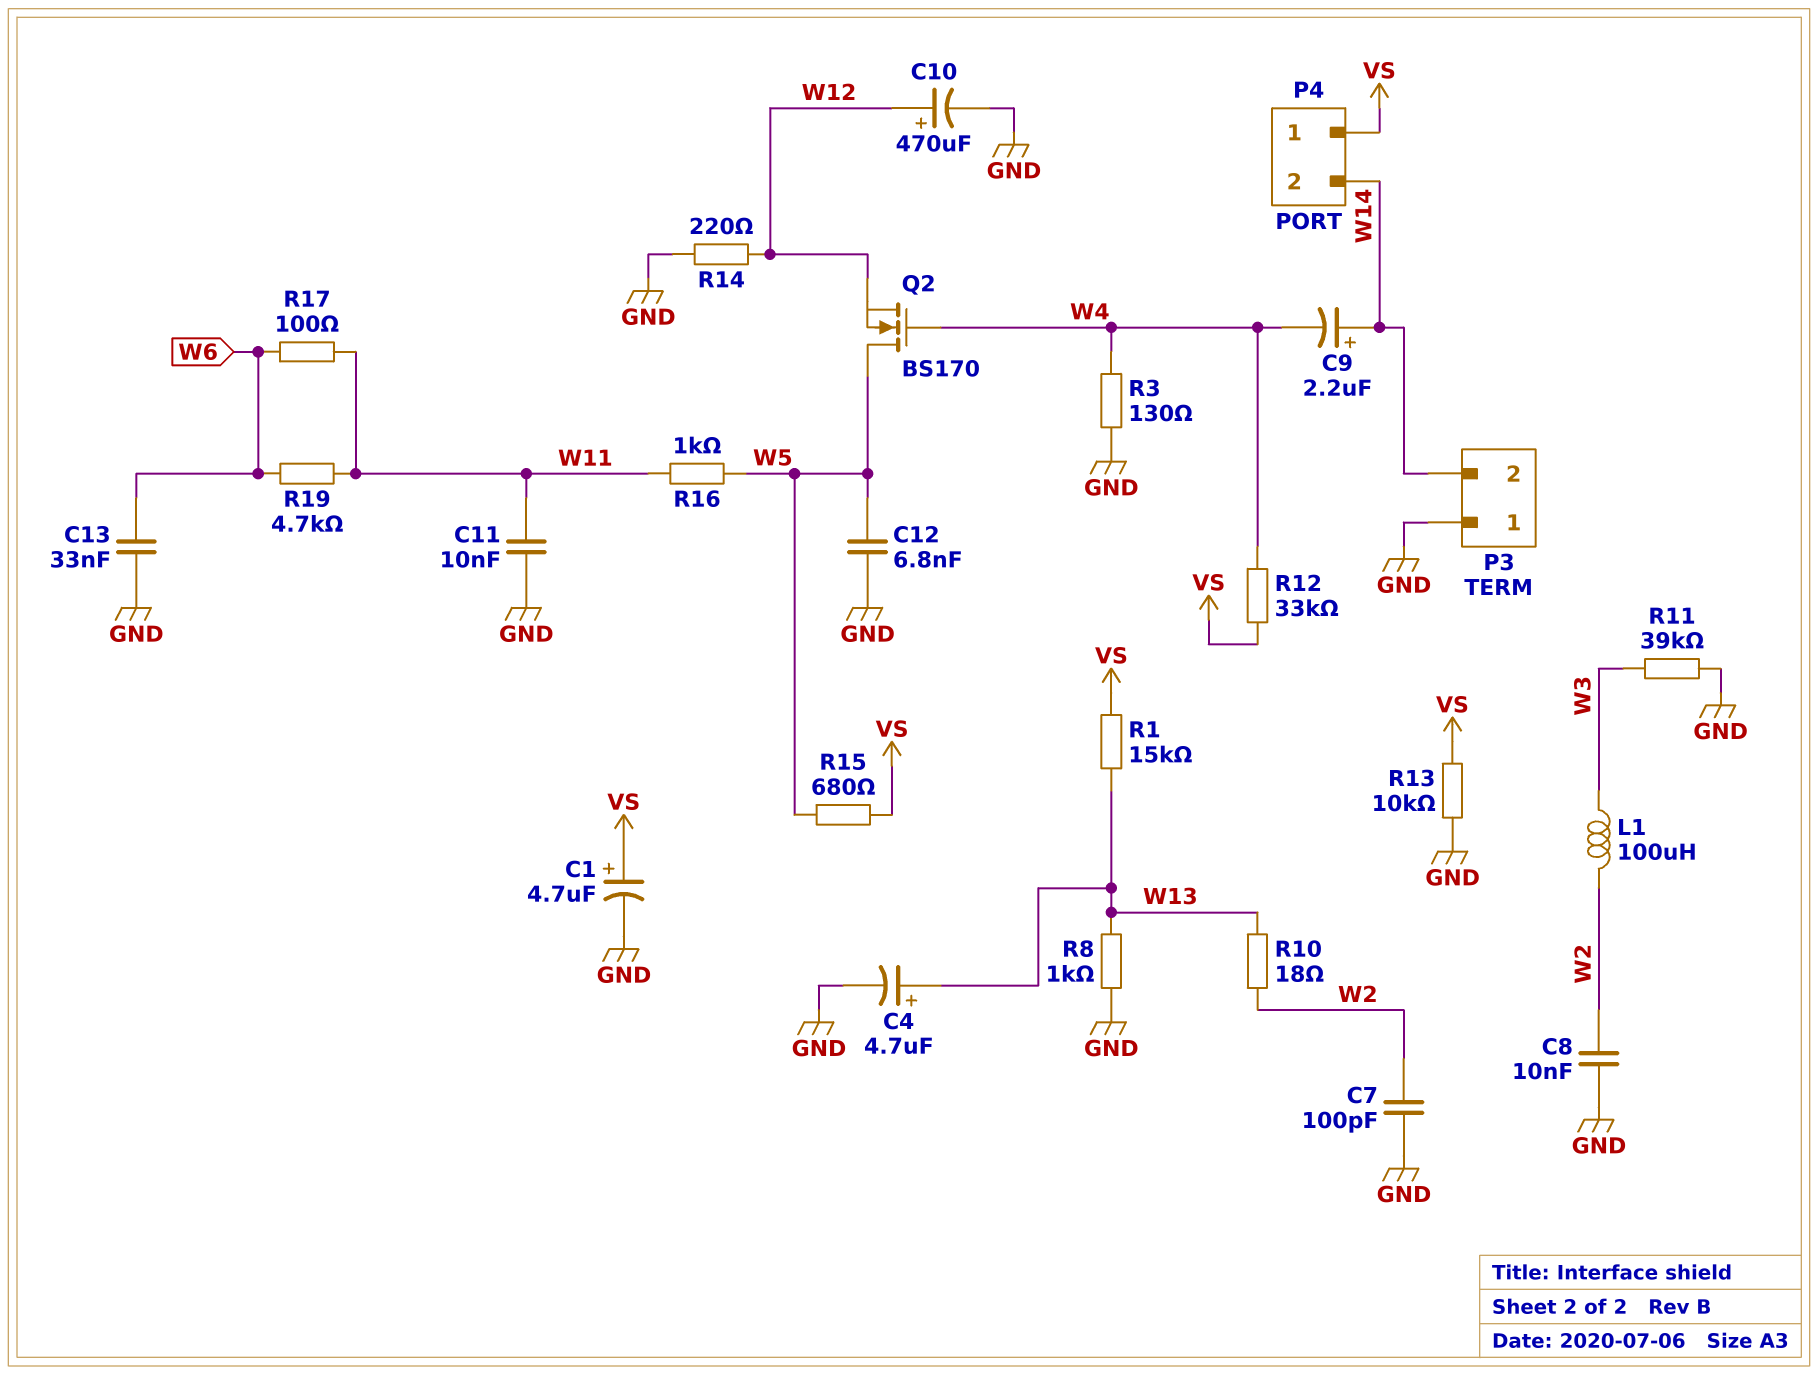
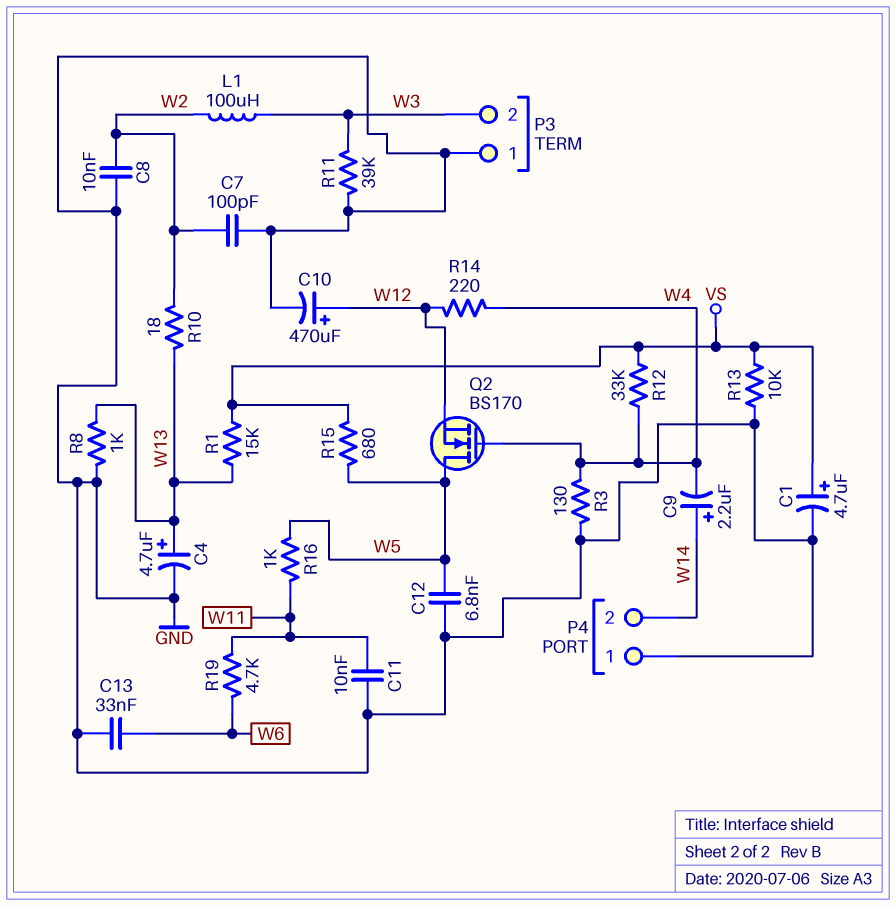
P3 pin 2: W14 -> W3
P4 pin 1: VS -> GND
R14: 220 (GND, W12) -> 220 (W4, W12)
R17: 100 (W6, W11) -> none

